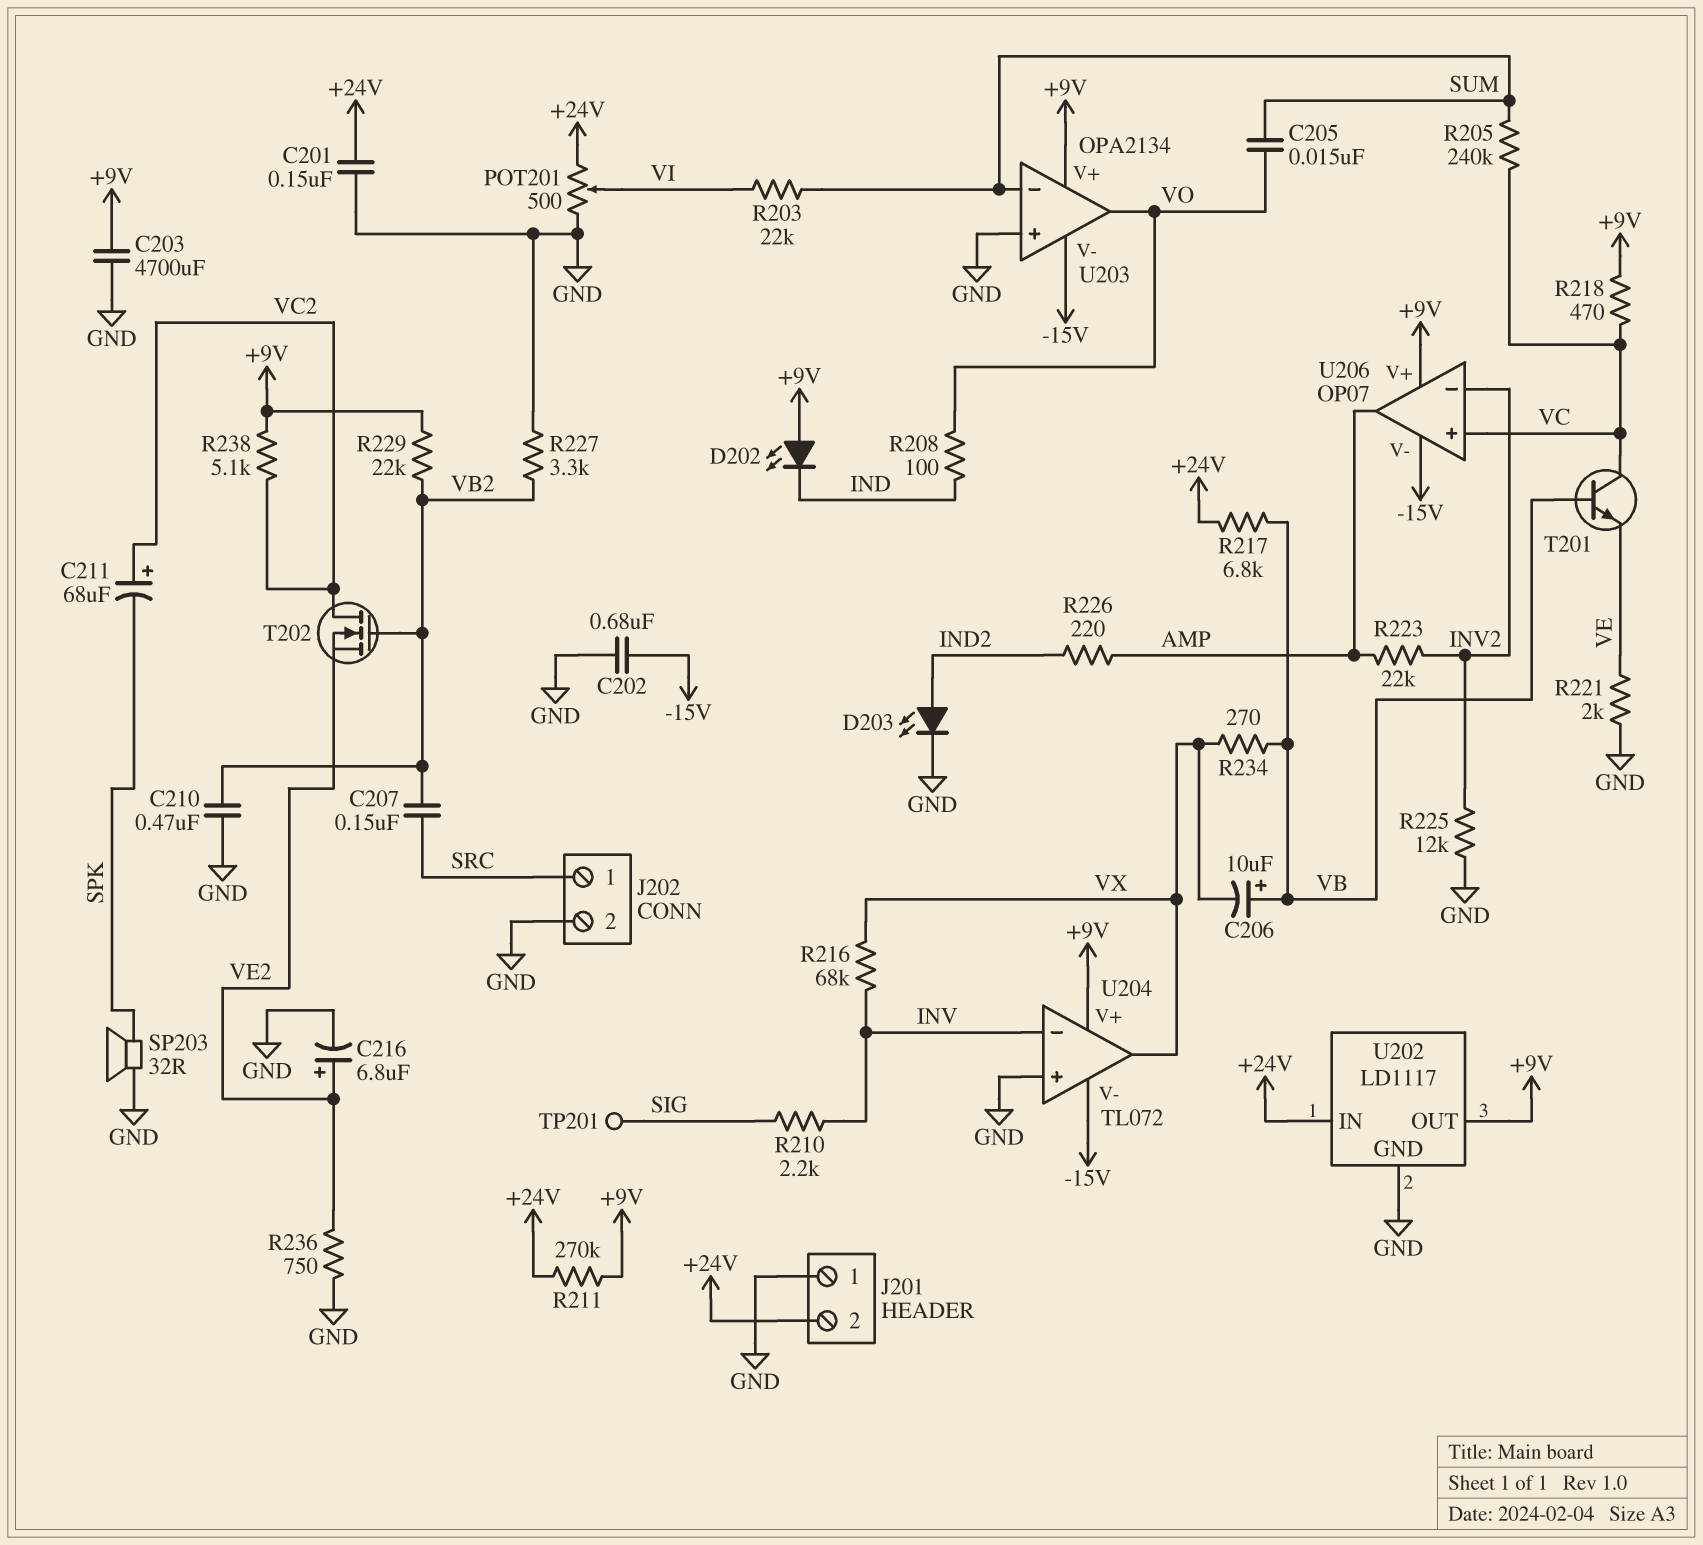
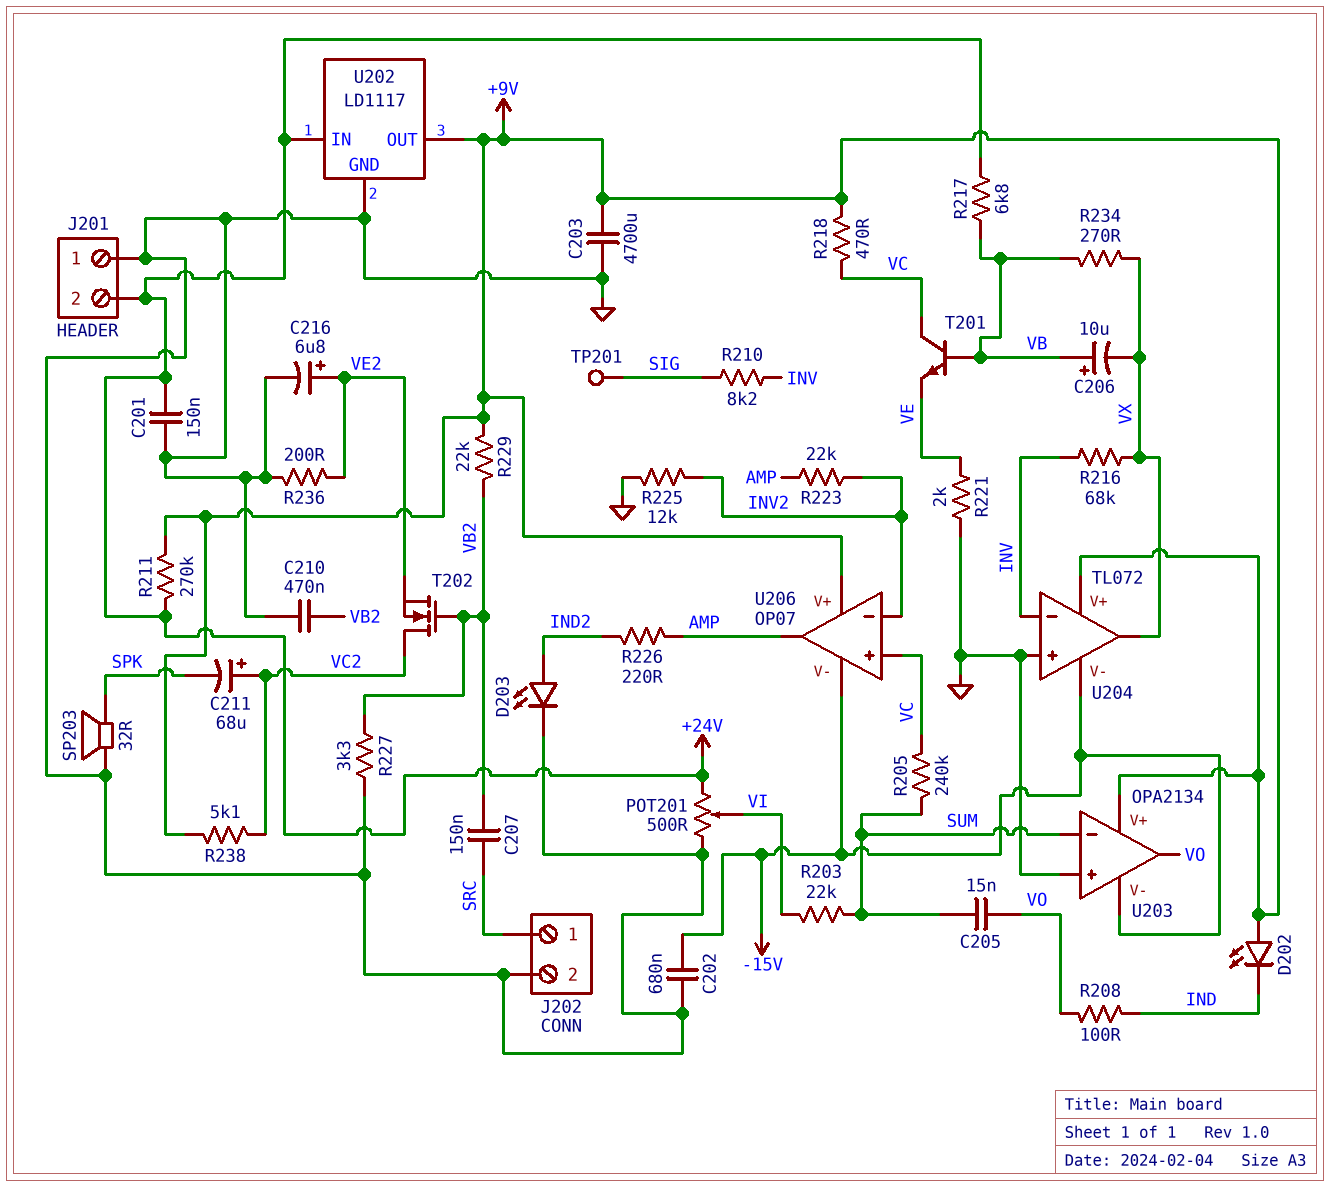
R210: 2.2k (INV, SIG) -> 8.2k (INV, SIG)
R236: 750 (GND, VE2) -> 200 (GND, VE2)

